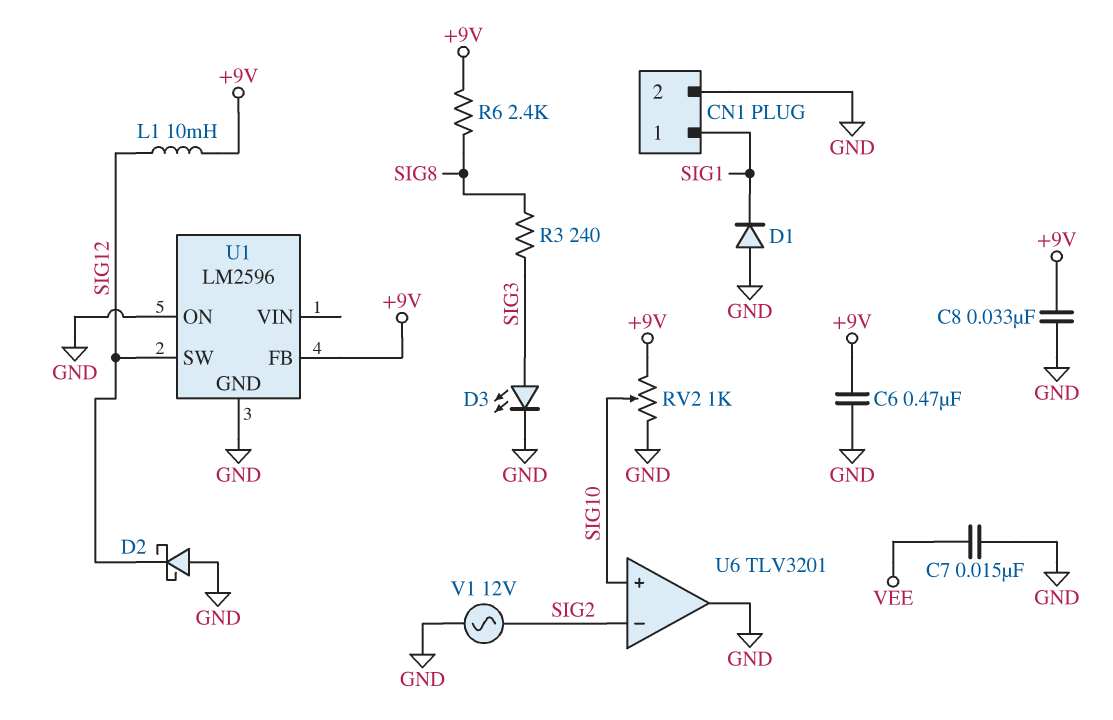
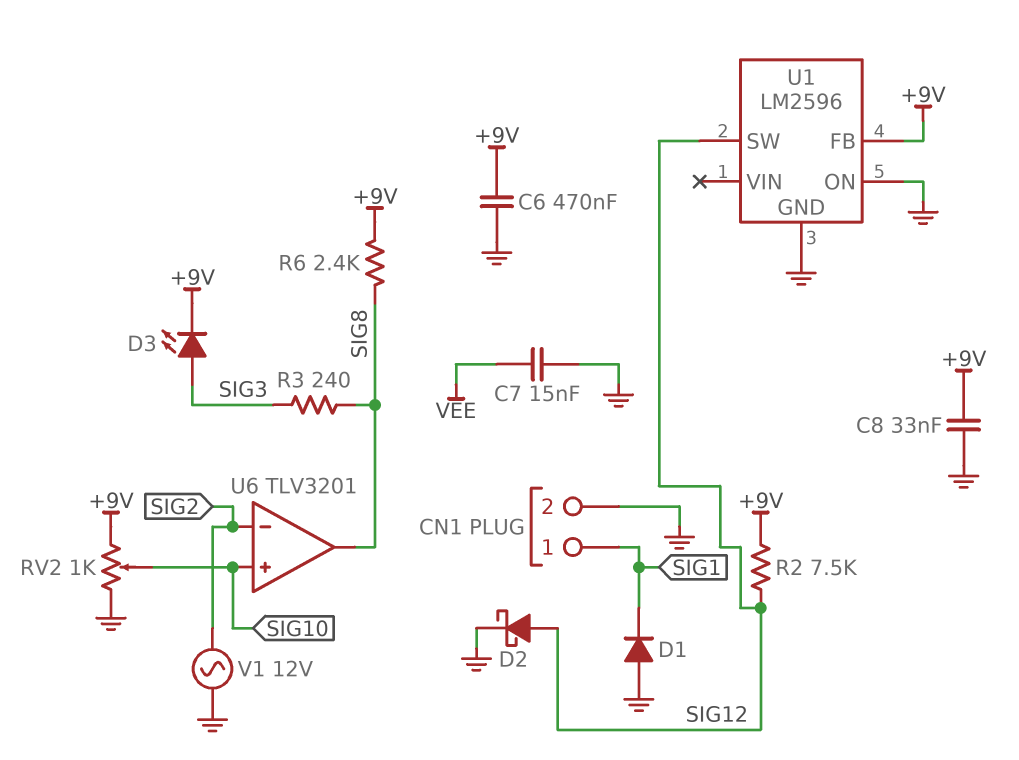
D2: schottky (A GND, K SIG12) -> schottky (A SIG12, K GND)
D3: LED (A SIG3, K GND) -> LED (A SIG3, K +9V)
L1: 10mH (+9V, SIG12) -> none
R2: none -> 7.5k (+9V, SIG12)
U6 pin out: GND -> SIG8

